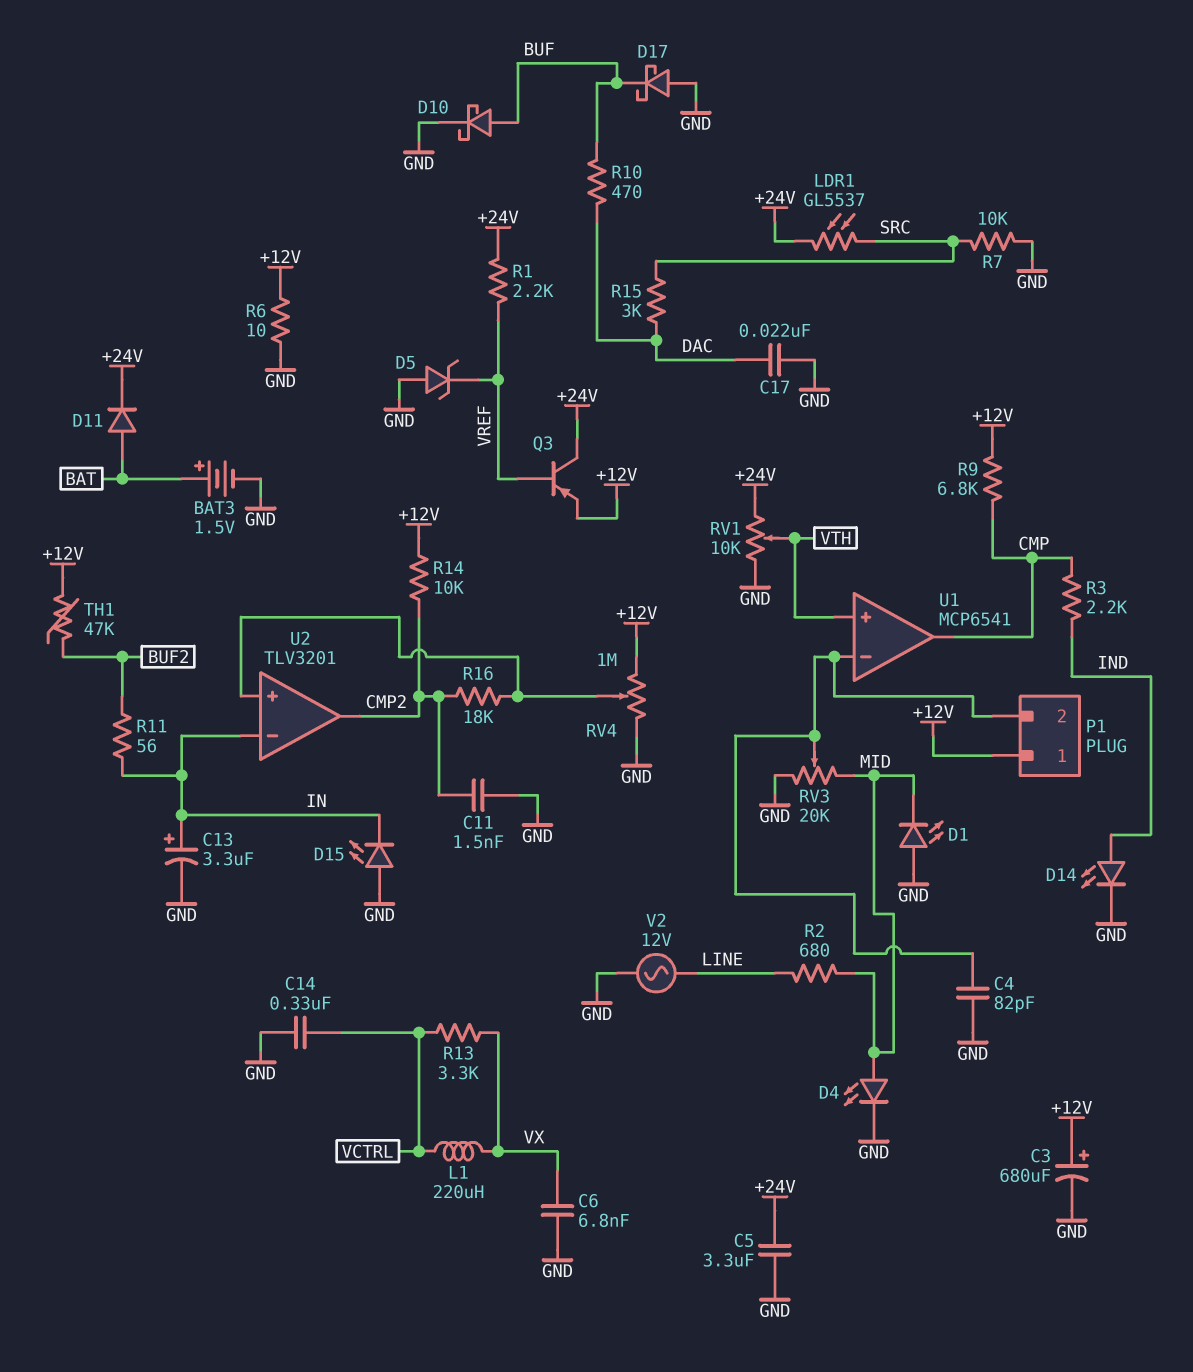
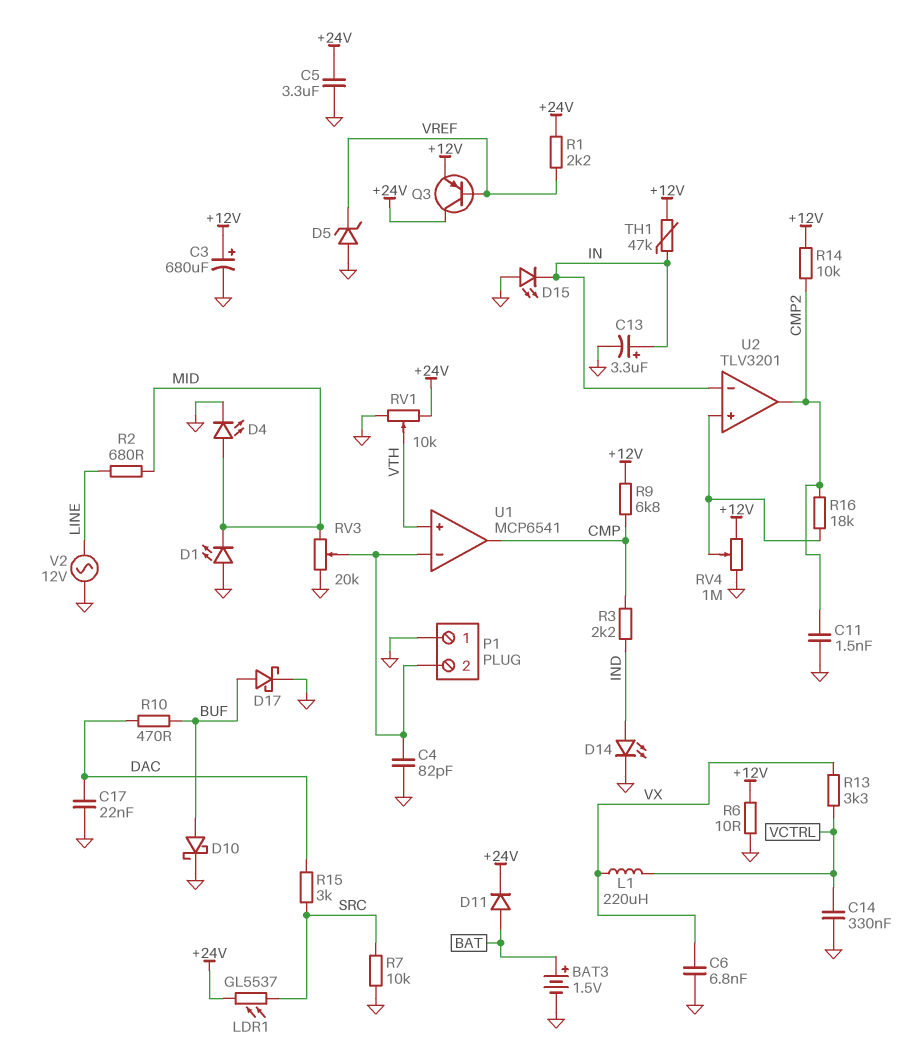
D17: schottky (A GND, K BUF) -> schottky (A BUF, K GND)
P1 pin 1: +12V -> GND
R11: 56 (BUF2, IN) -> none
TH1: 47k (+12V, BUF2) -> 47k (+12V, IN)

